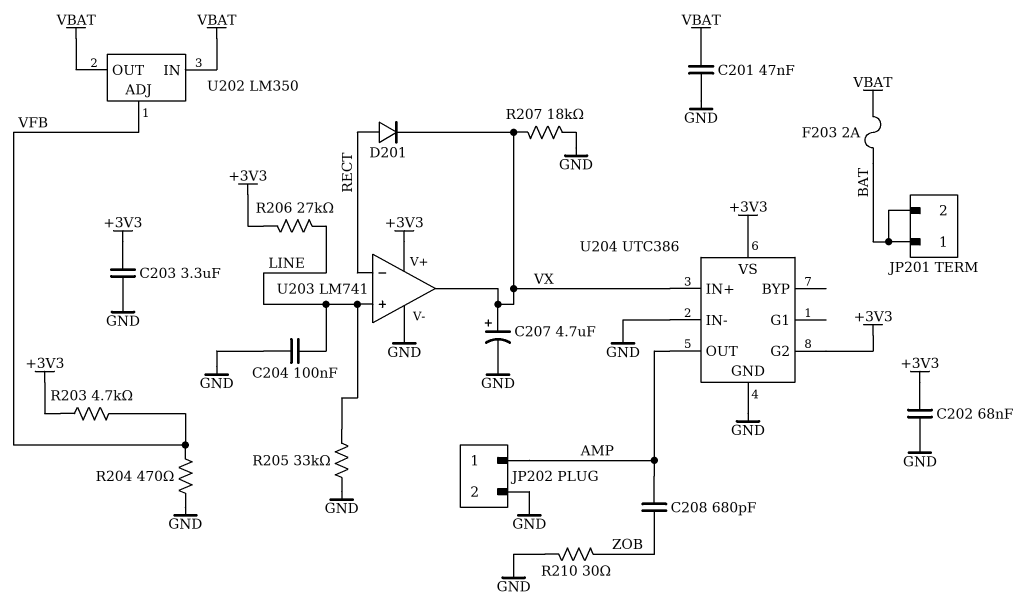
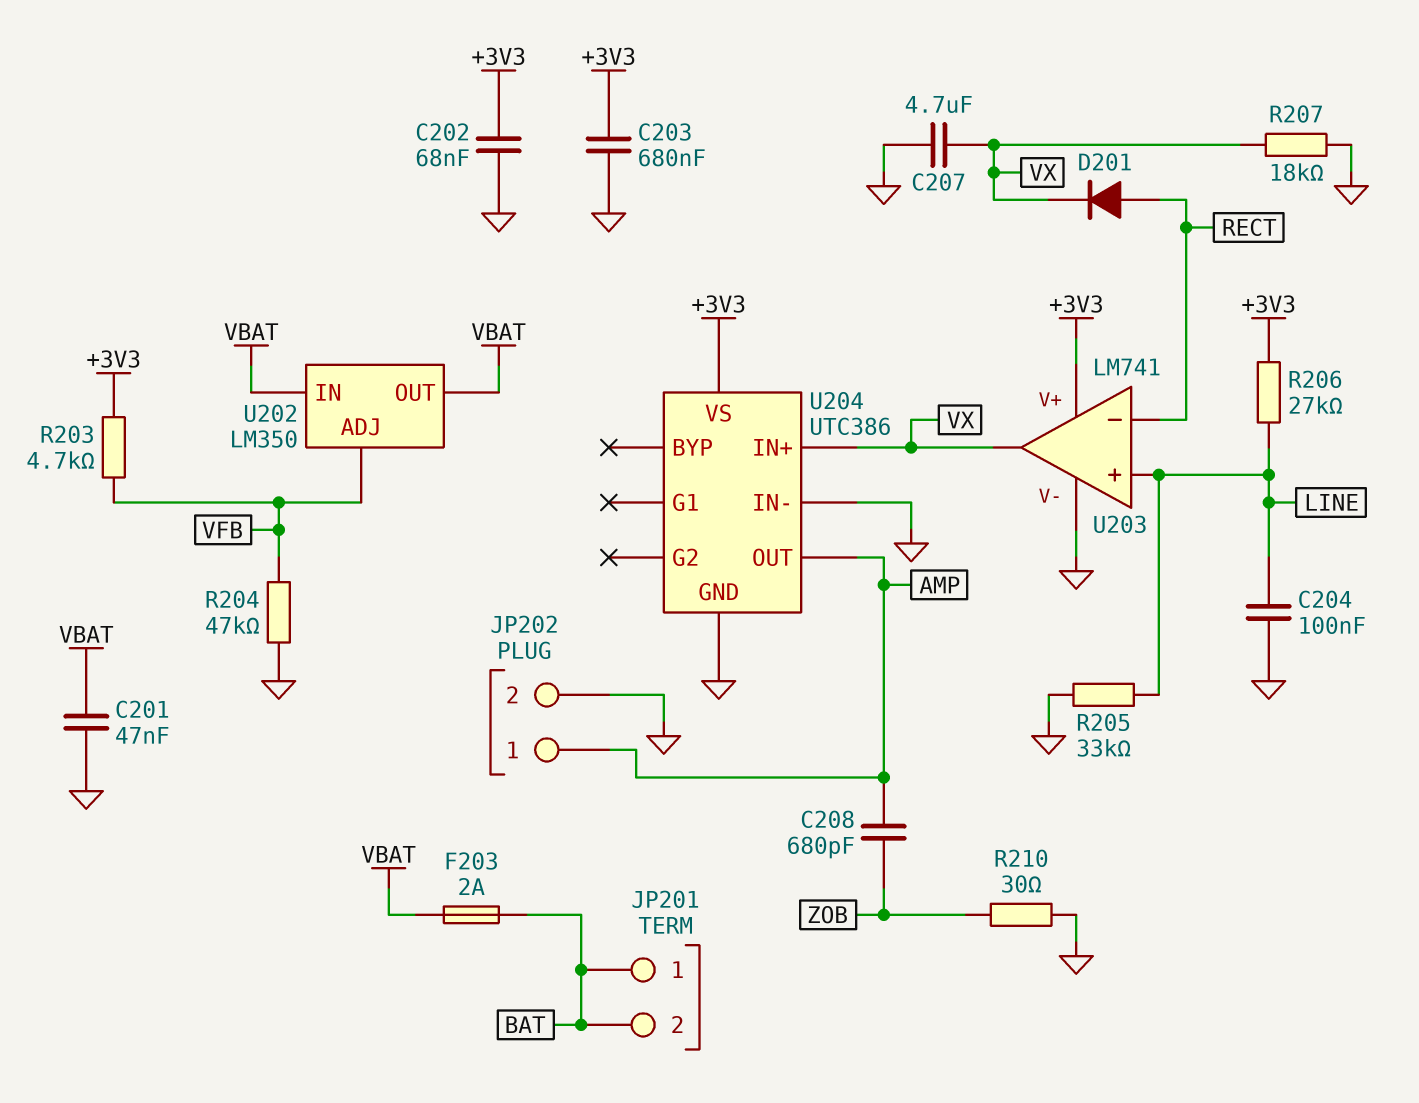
C203: 3.3uF (+3V3, GND) -> 680nF (+3V3, GND)
C207: 4.7uF (plus VX, minus GND) -> 4.7uF (GND, VX)
R204: 470 (GND, VFB) -> 47k (GND, VFB)
U204 pin G2: +3V3 -> none

